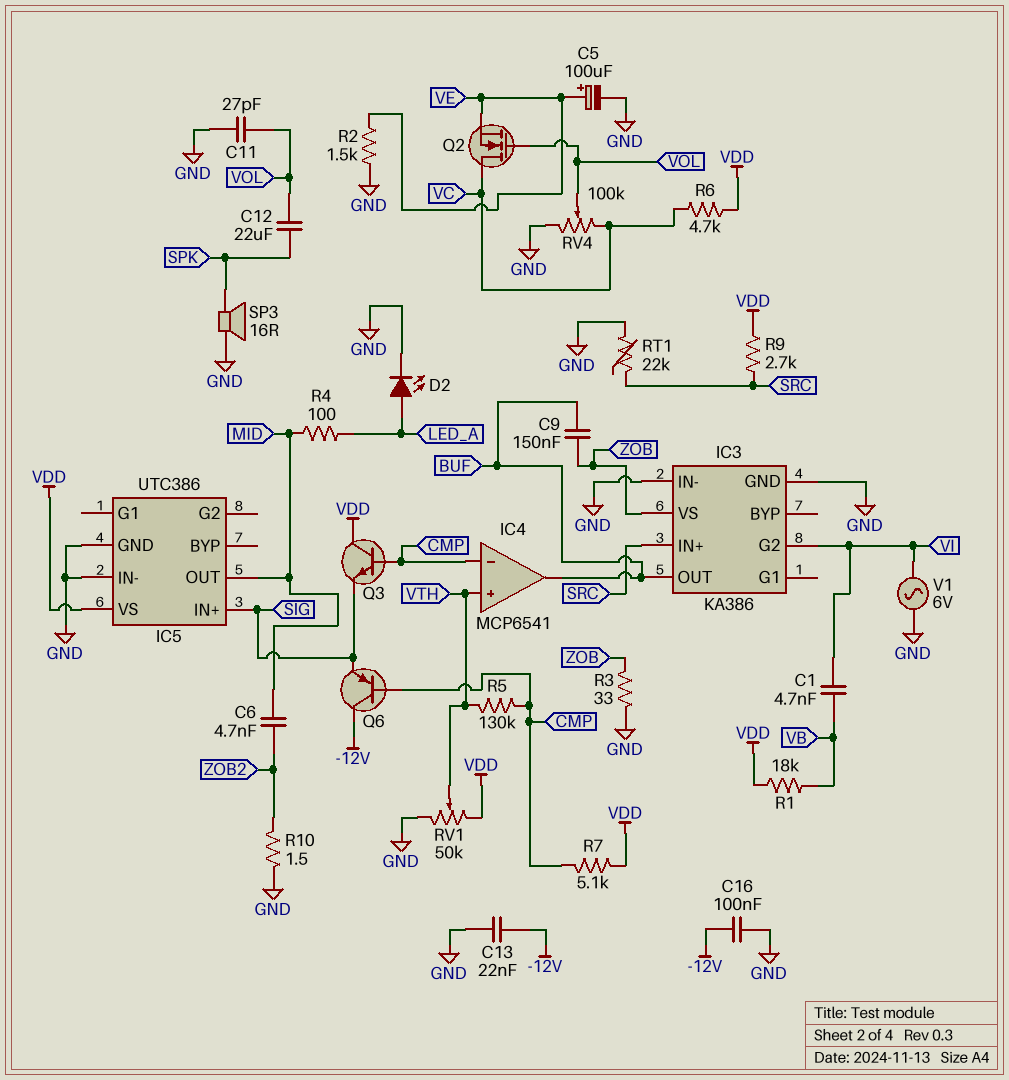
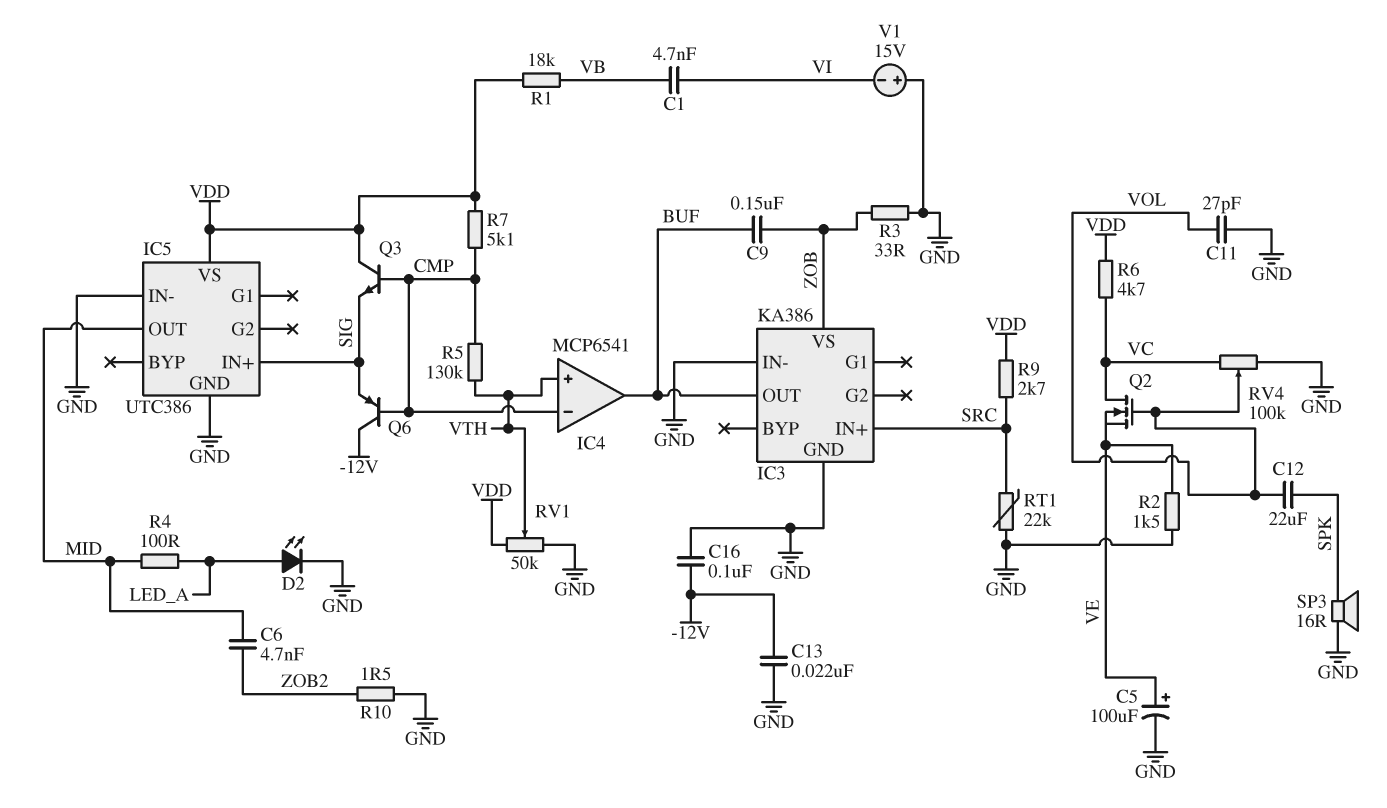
IC3 pin G2: VI -> none
V1: AC 6V (GND, VI) -> 15V (plus GND, minus VI)

